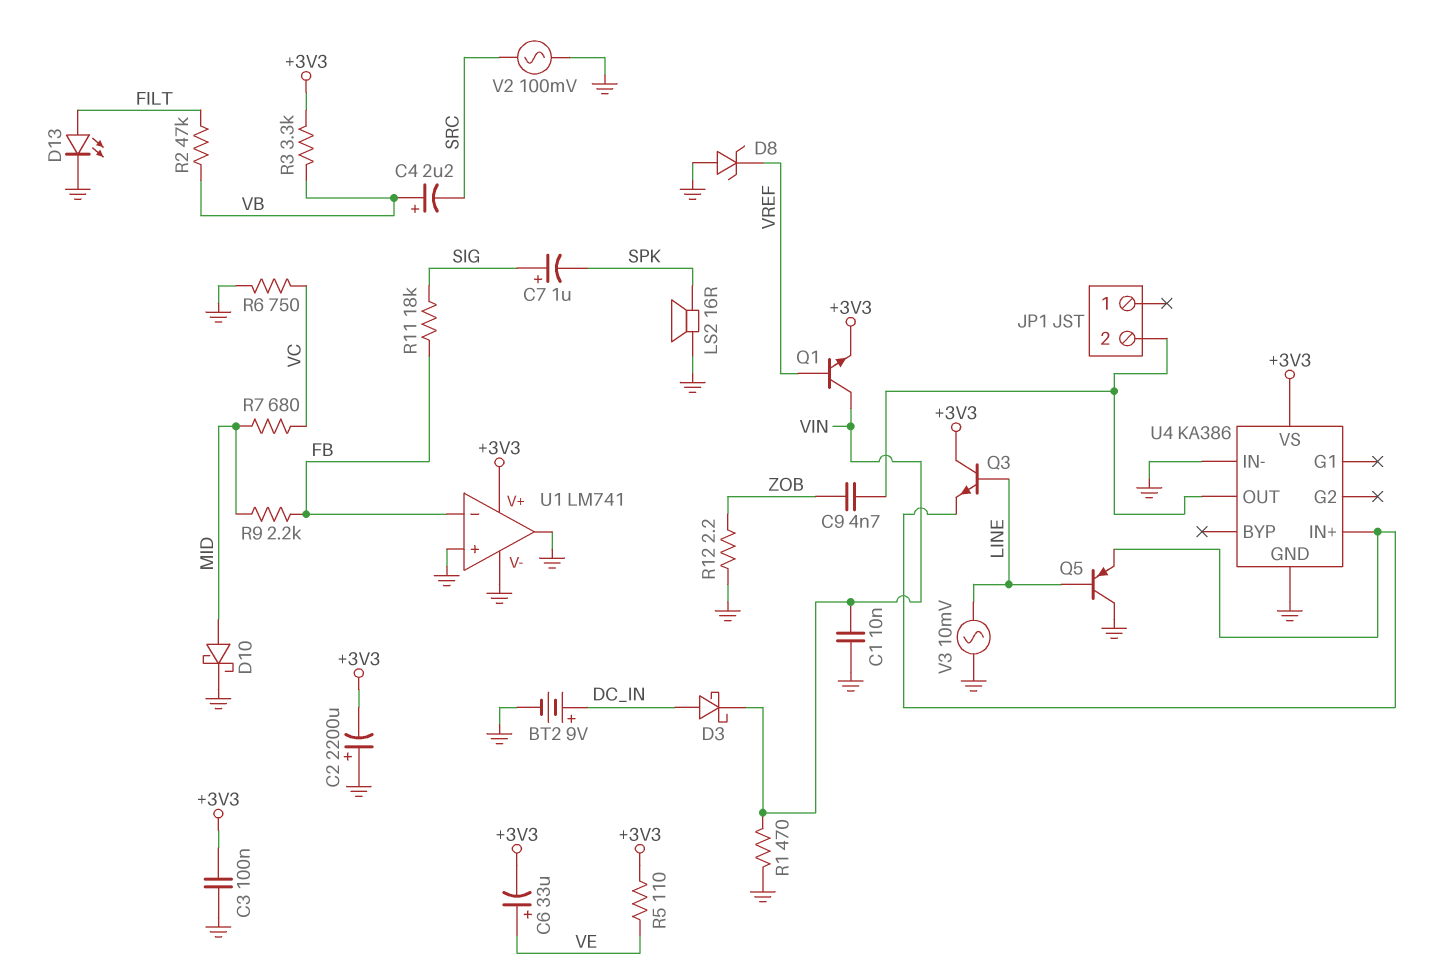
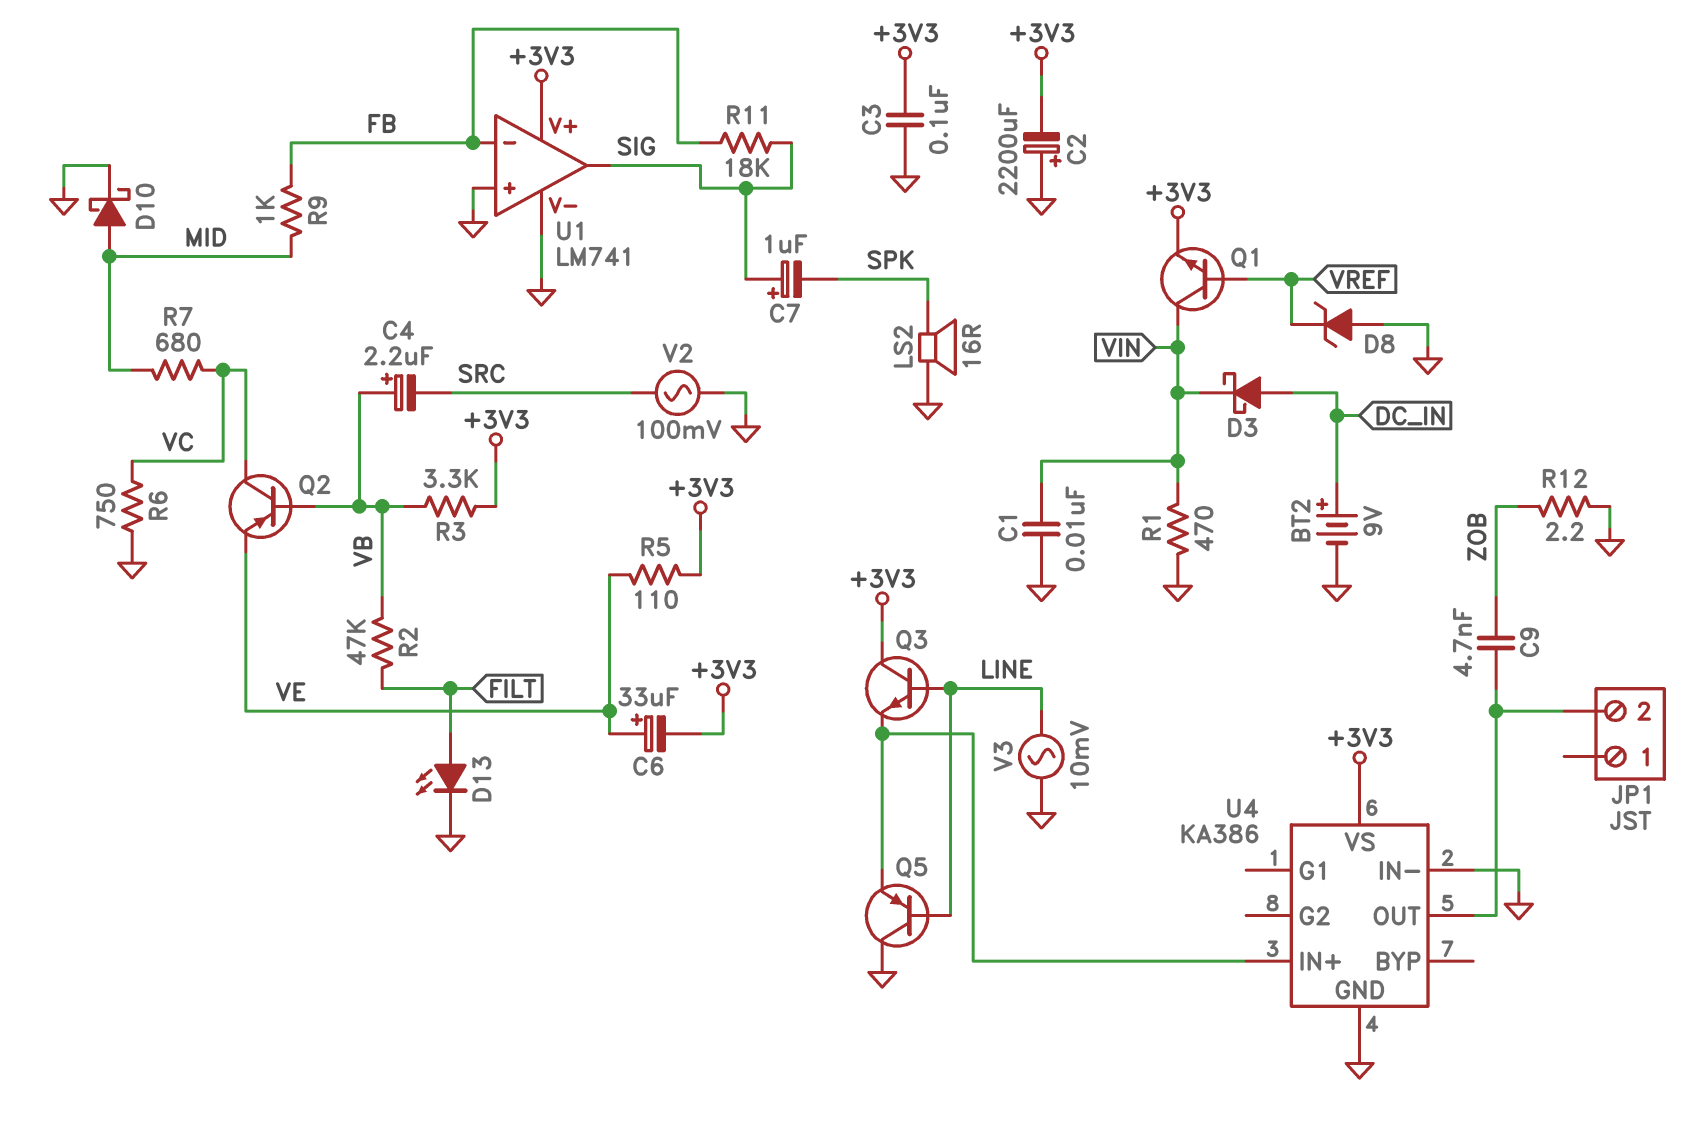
Q2: none -> PNP (B VB, C VC, E VE)
R9: 2.2k (FB, MID) -> 1k (FB, MID)
U1 pin out: GND -> SIG

